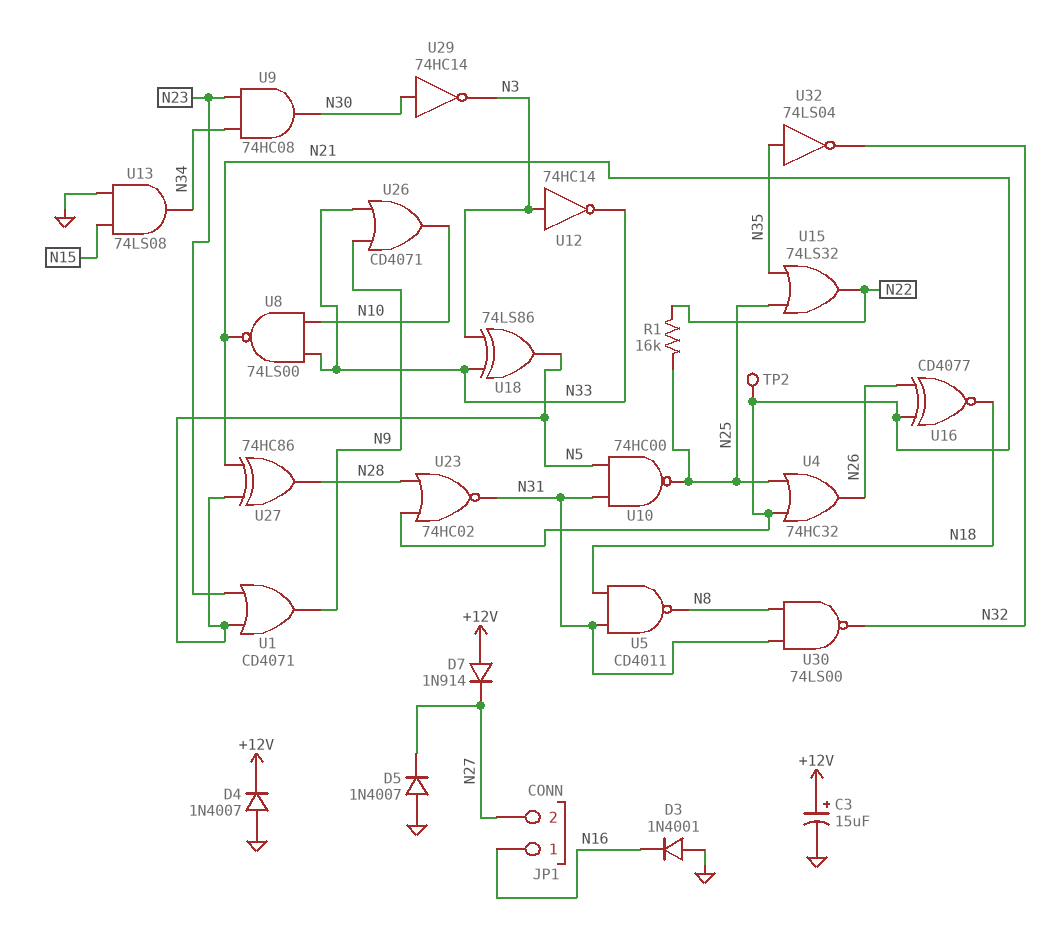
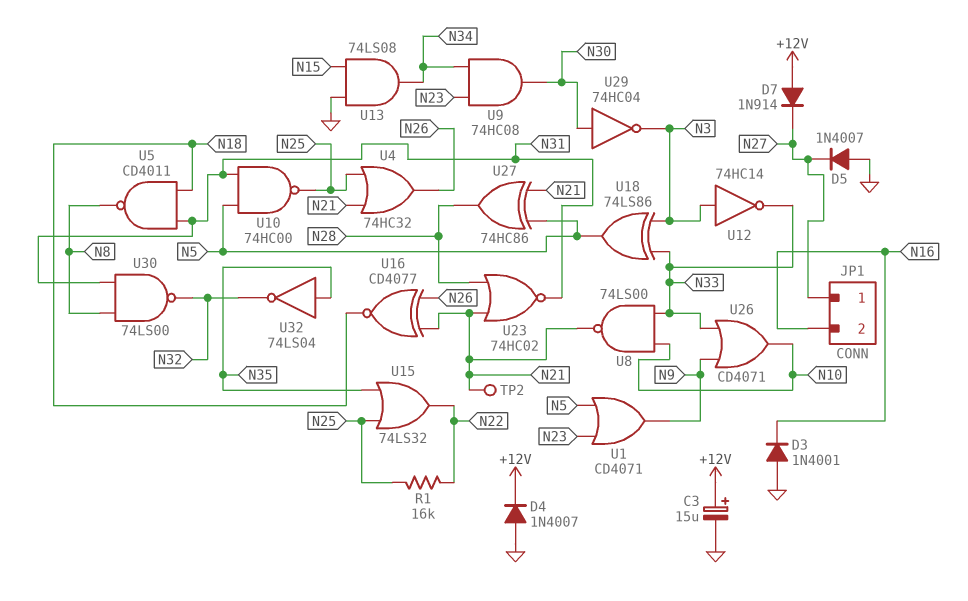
JP1 pin 1: N16 -> N27
JP1 pin 2: N27 -> N16
U29: NOT 74HC14 (in N30, out N3) -> NOT 74HC04 (in N30, out N3)

